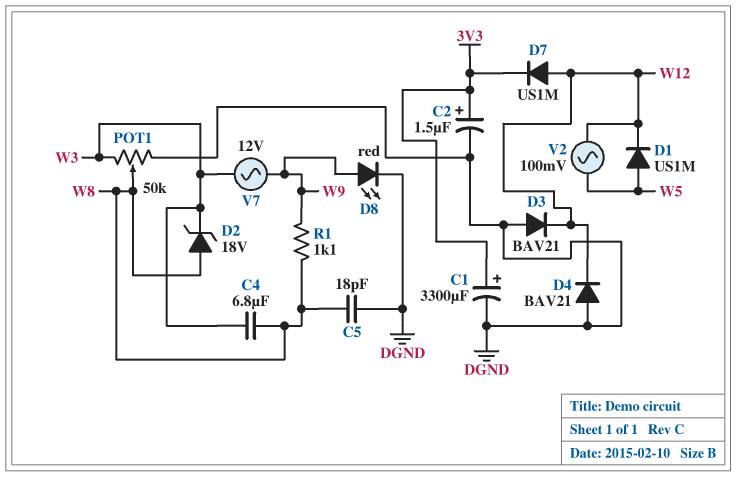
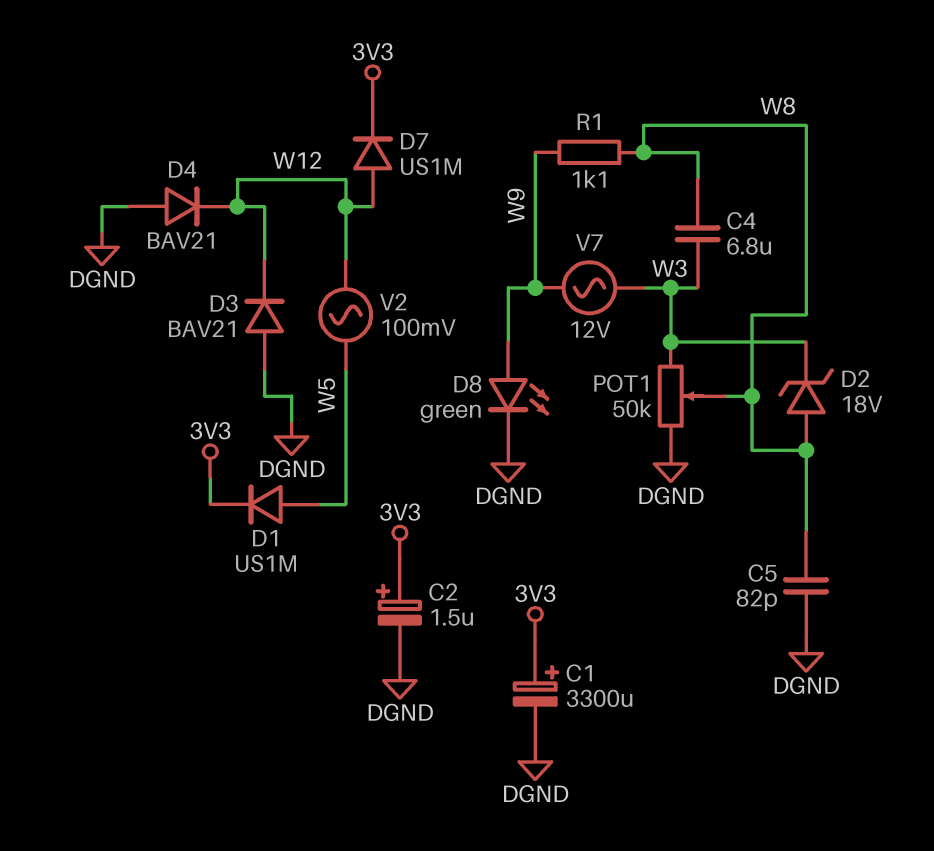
C5: 18pF (DGND, W8) -> 82pF (DGND, W8)
D1: diode US1M (A W5, K W12) -> diode US1M (A W5, K 3V3)
D8: LED red (A W9, K DGND) -> LED green (A W9, K DGND)

